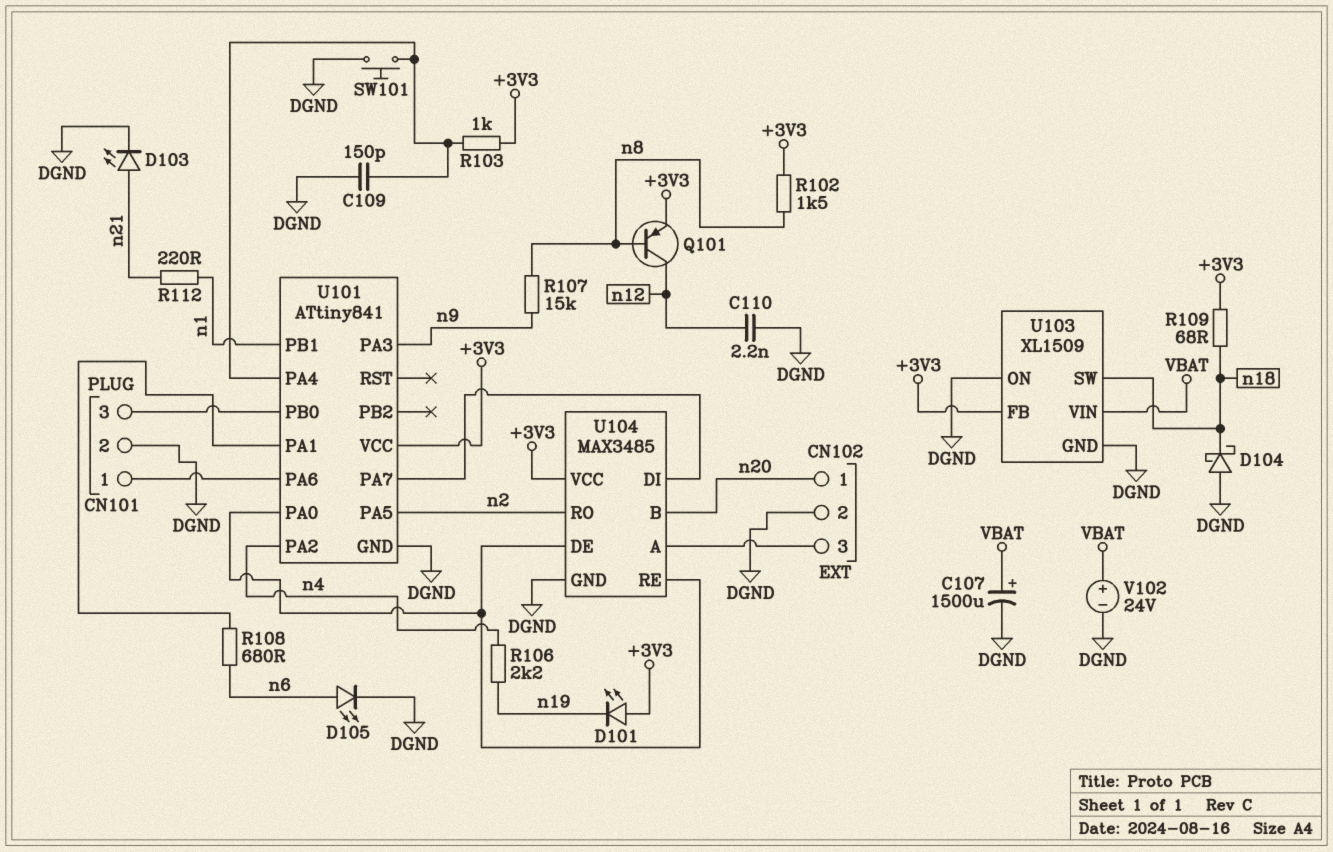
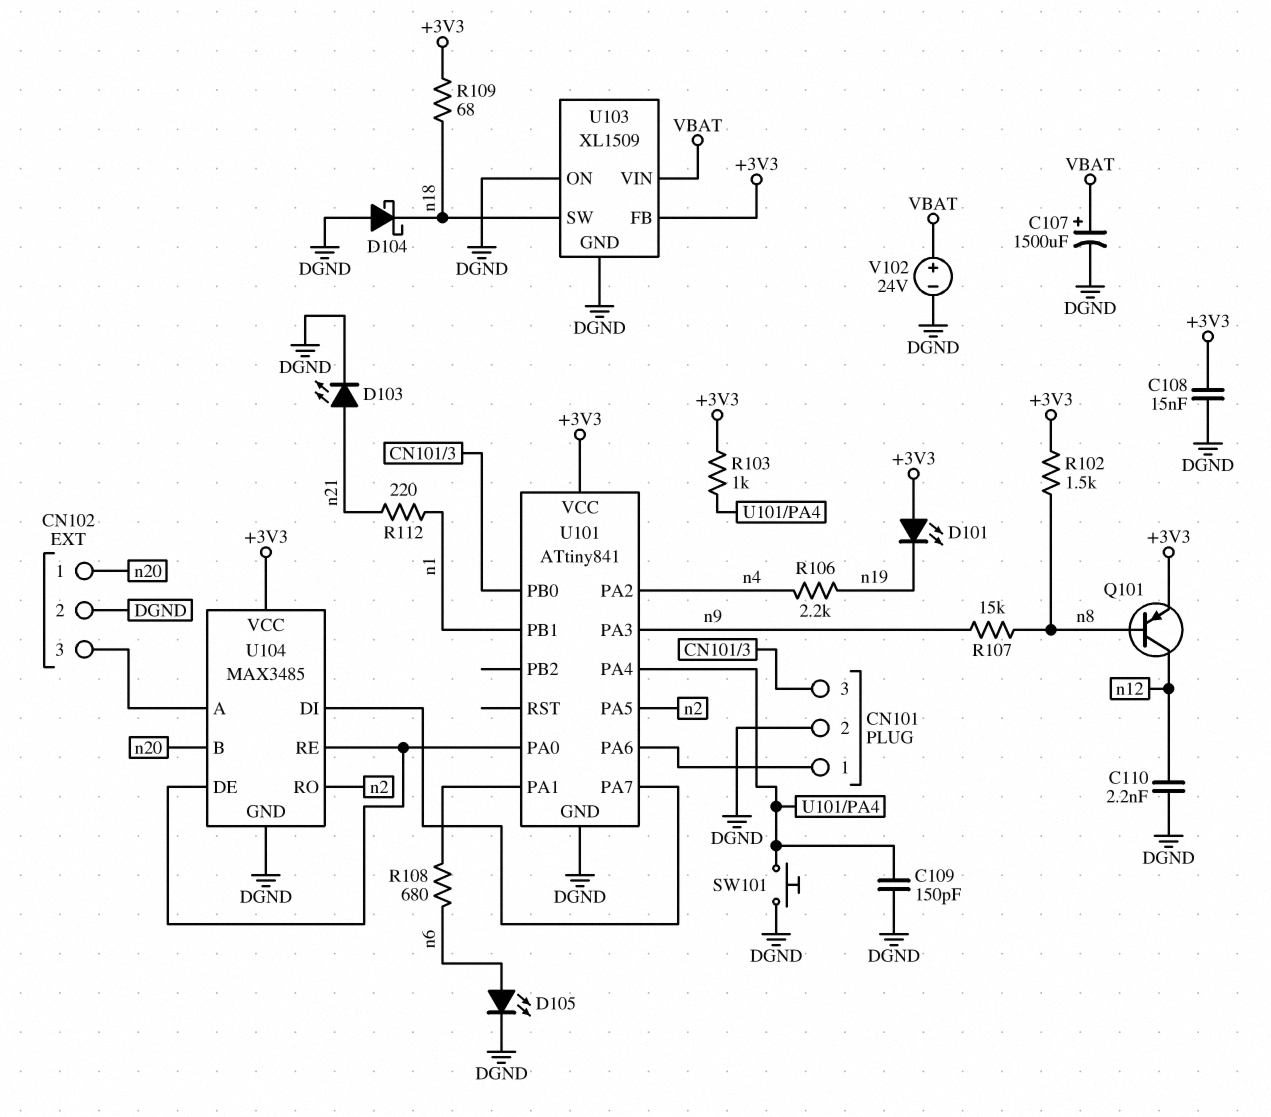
C108: none -> 15nF (+3V3, DGND)

